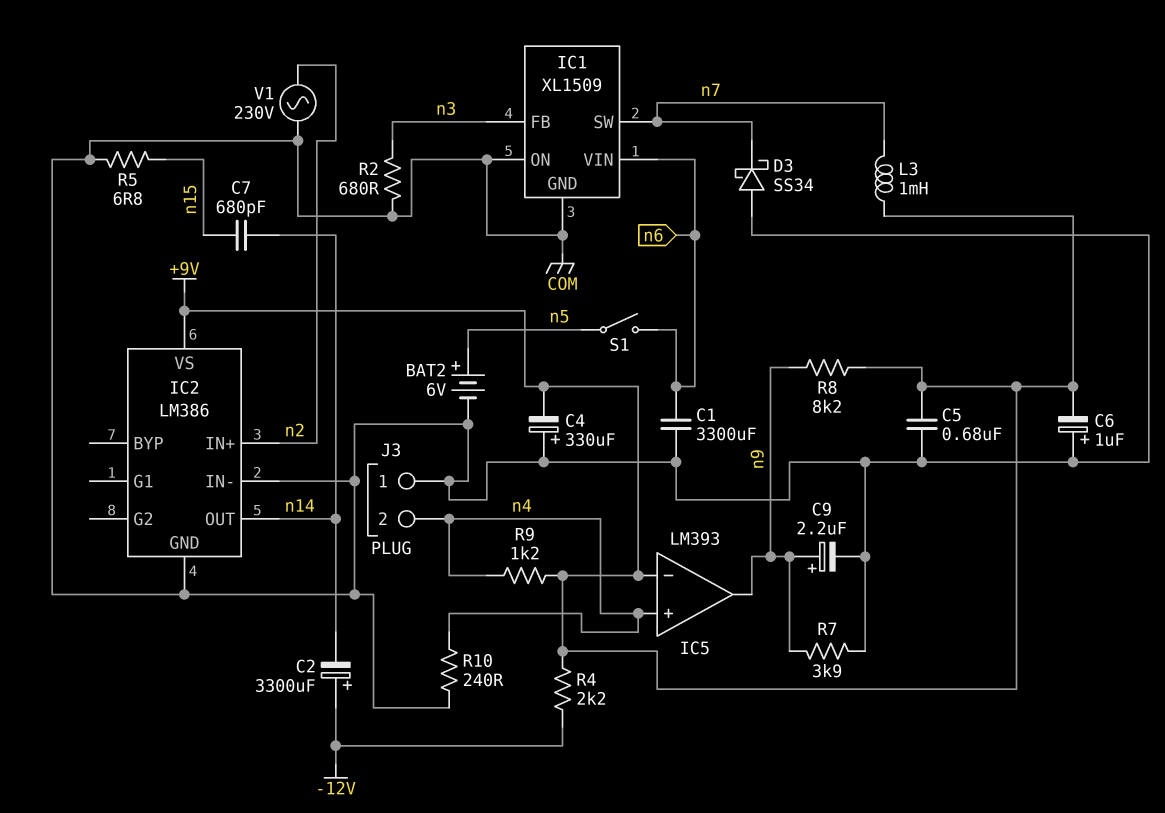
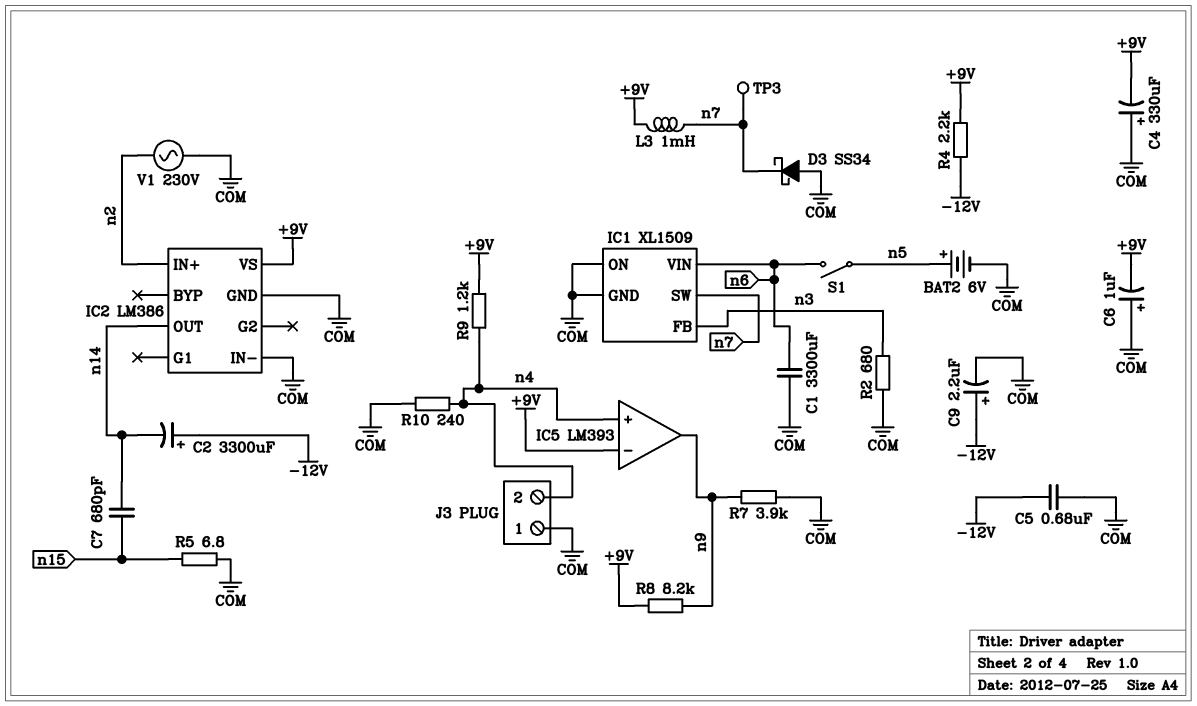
C5: 680nF (+9V, COM) -> 680nF (-12V, COM)
C9: 2.2uF (plus n9, minus COM) -> 2.2uF (plus -12V, minus COM)
TP3: none -> test point (n7)

